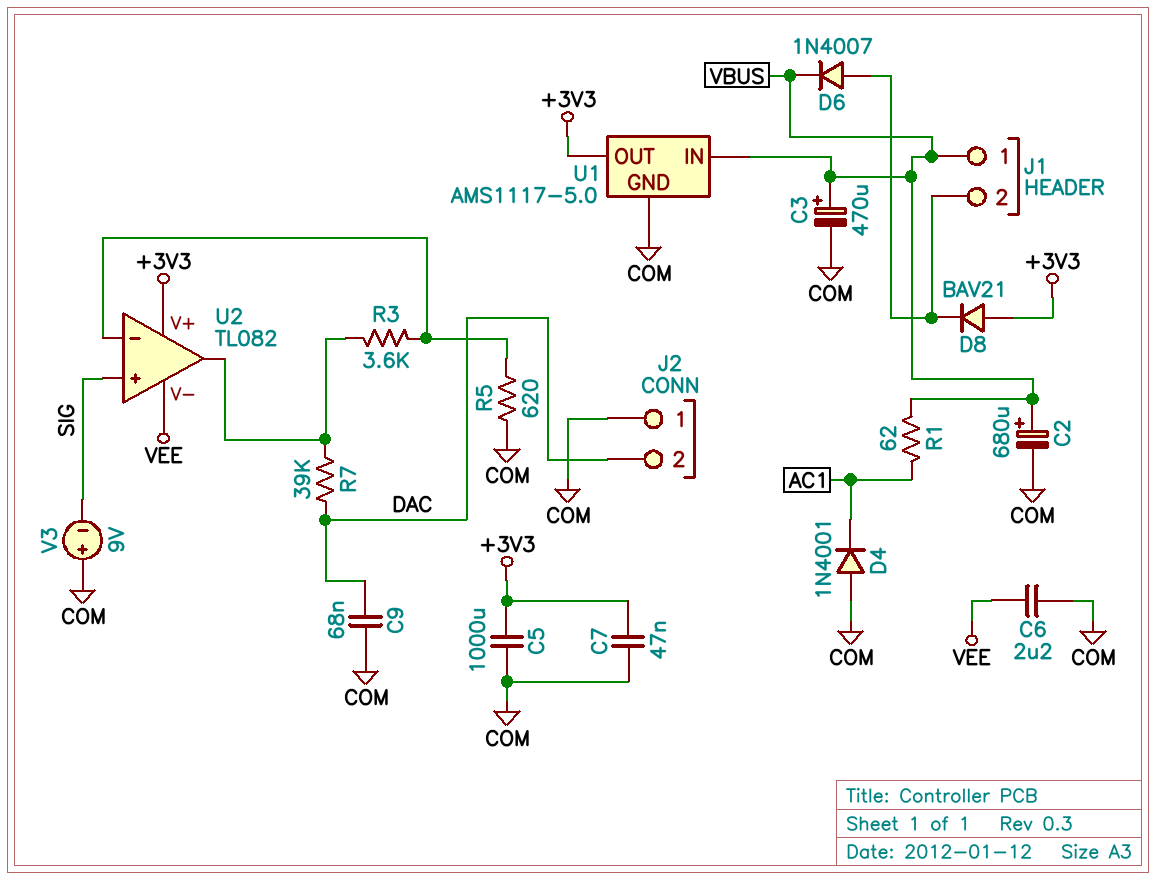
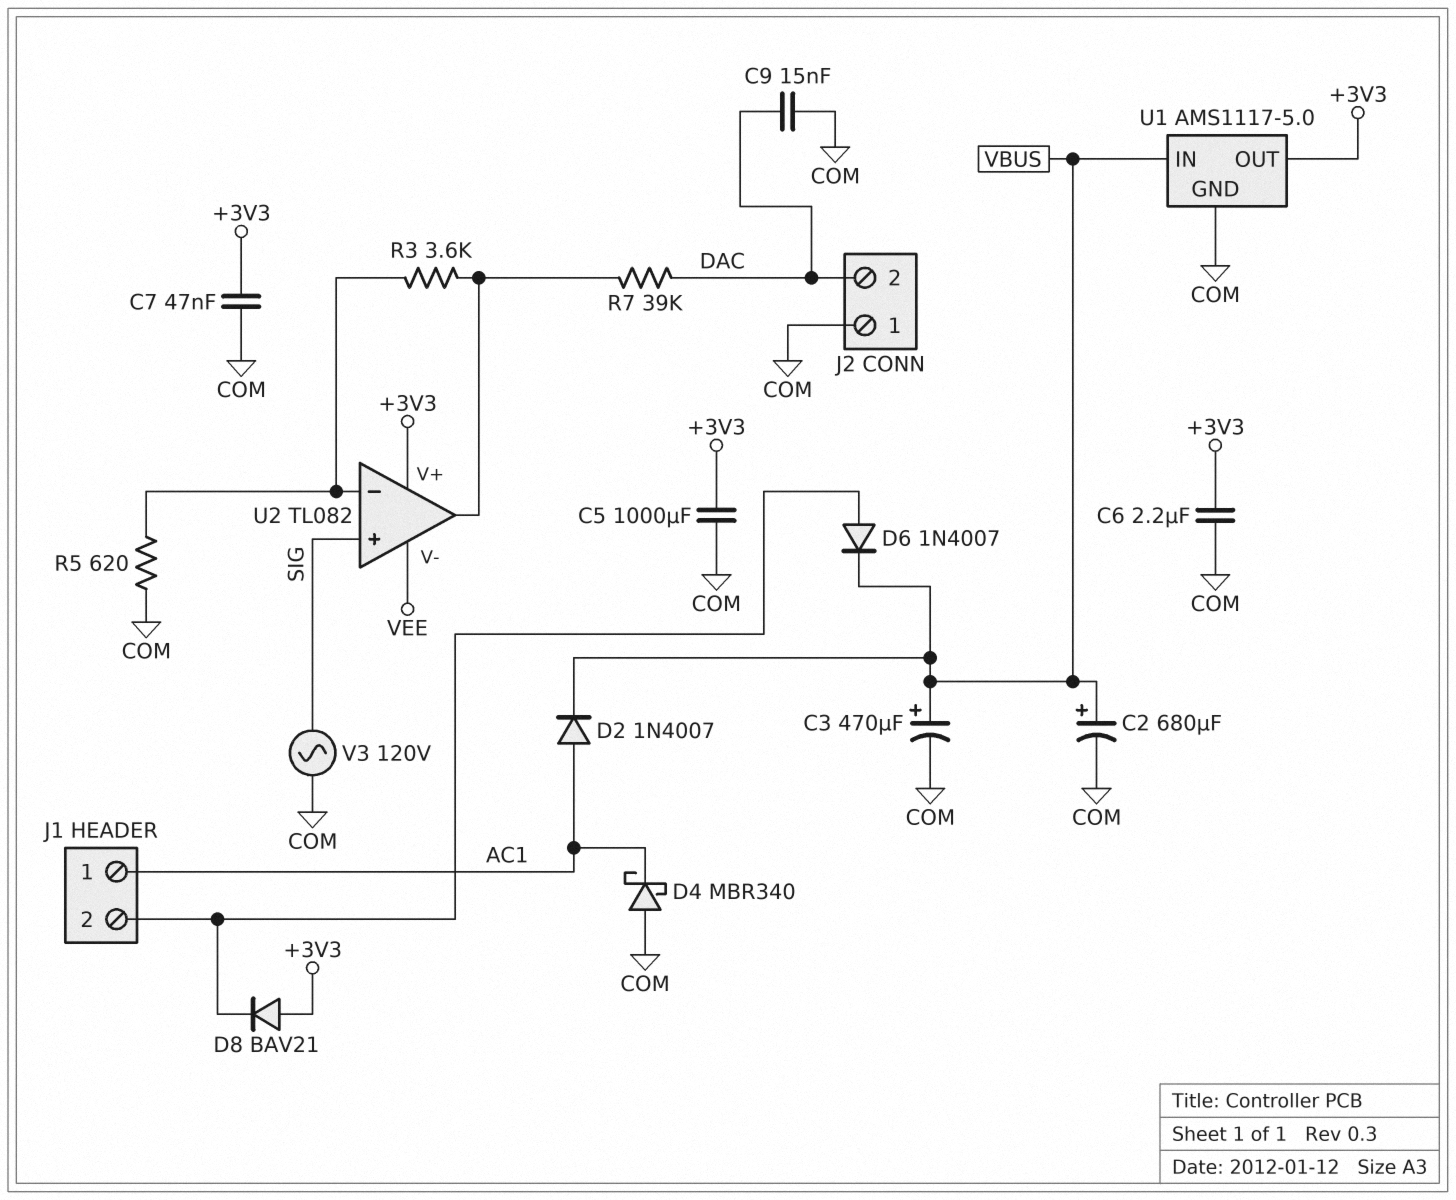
C6: 2.2uF (COM, VEE) -> 2.2uF (+3V3, COM)
C9: 68nF (COM, DAC) -> 15nF (COM, DAC)
D2: none -> diode 1N4007 (A AC1, K VBUS)
D4: diode 1N4001 (A COM, K AC1) -> schottky MBR340 (A COM, K AC1)
J1 pin 1: VBUS -> AC1
R1: 62 (AC1, VBUS) -> none
V3: 9V (plus COM, minus SIG) -> AC 120V (COM, SIG)

